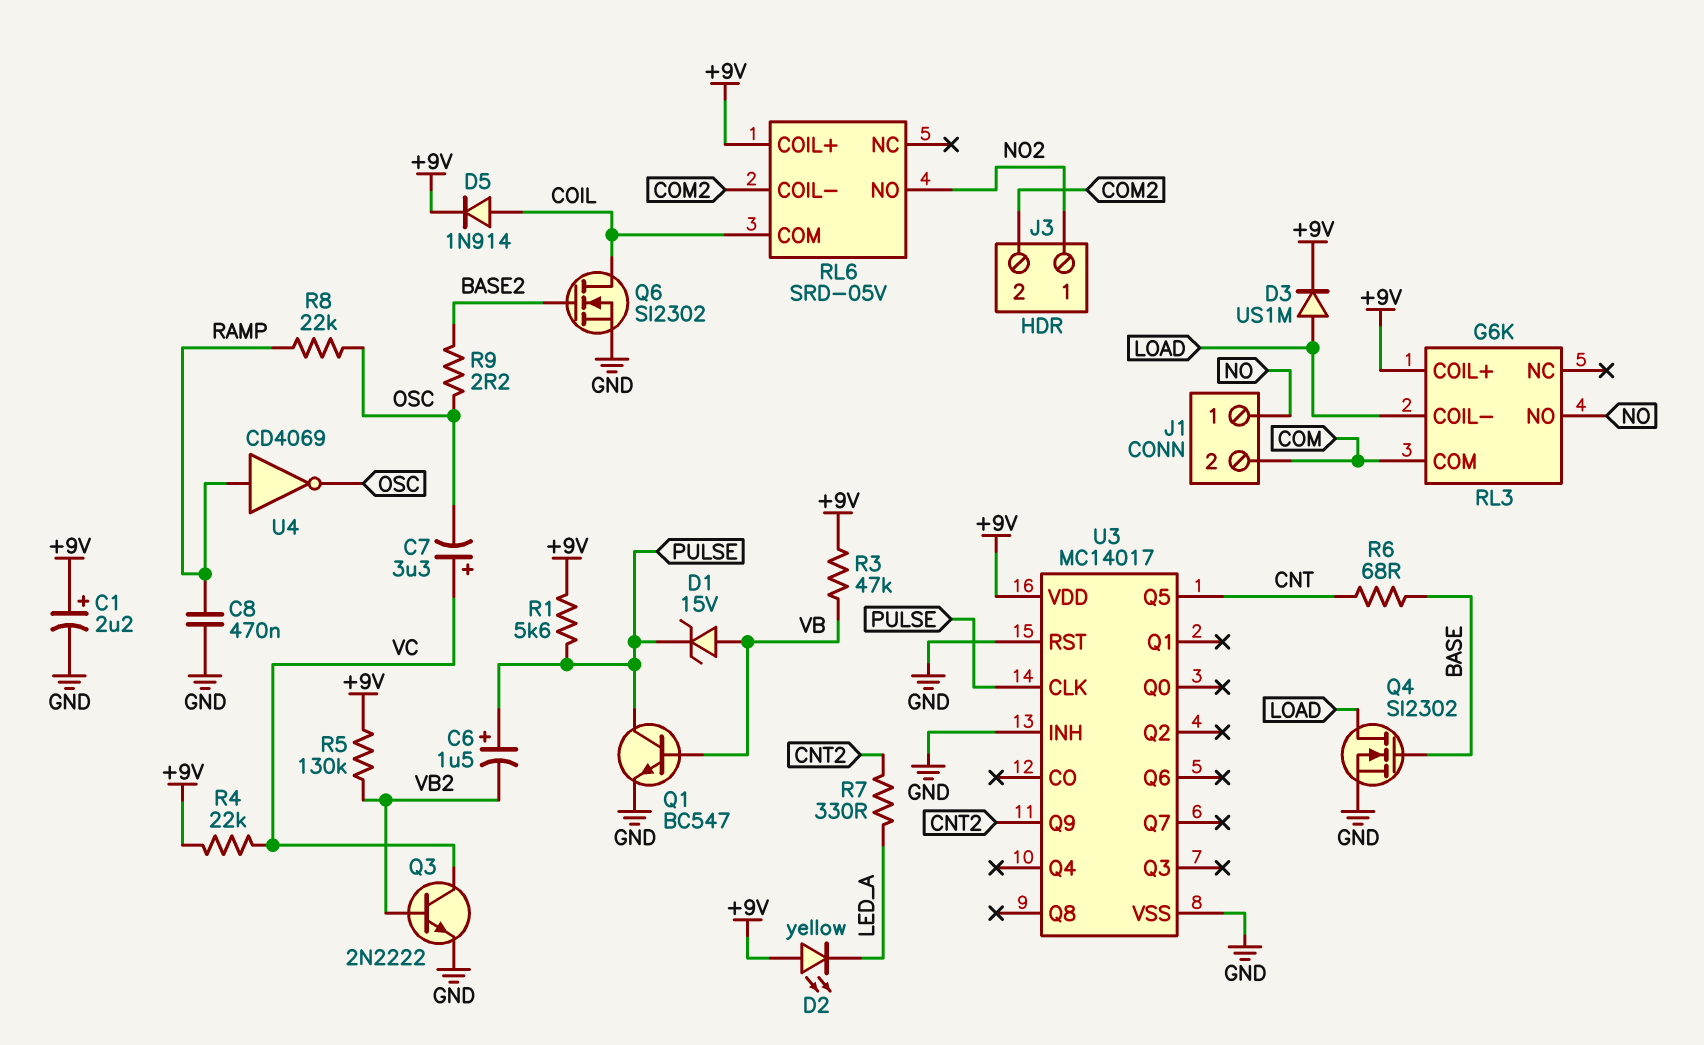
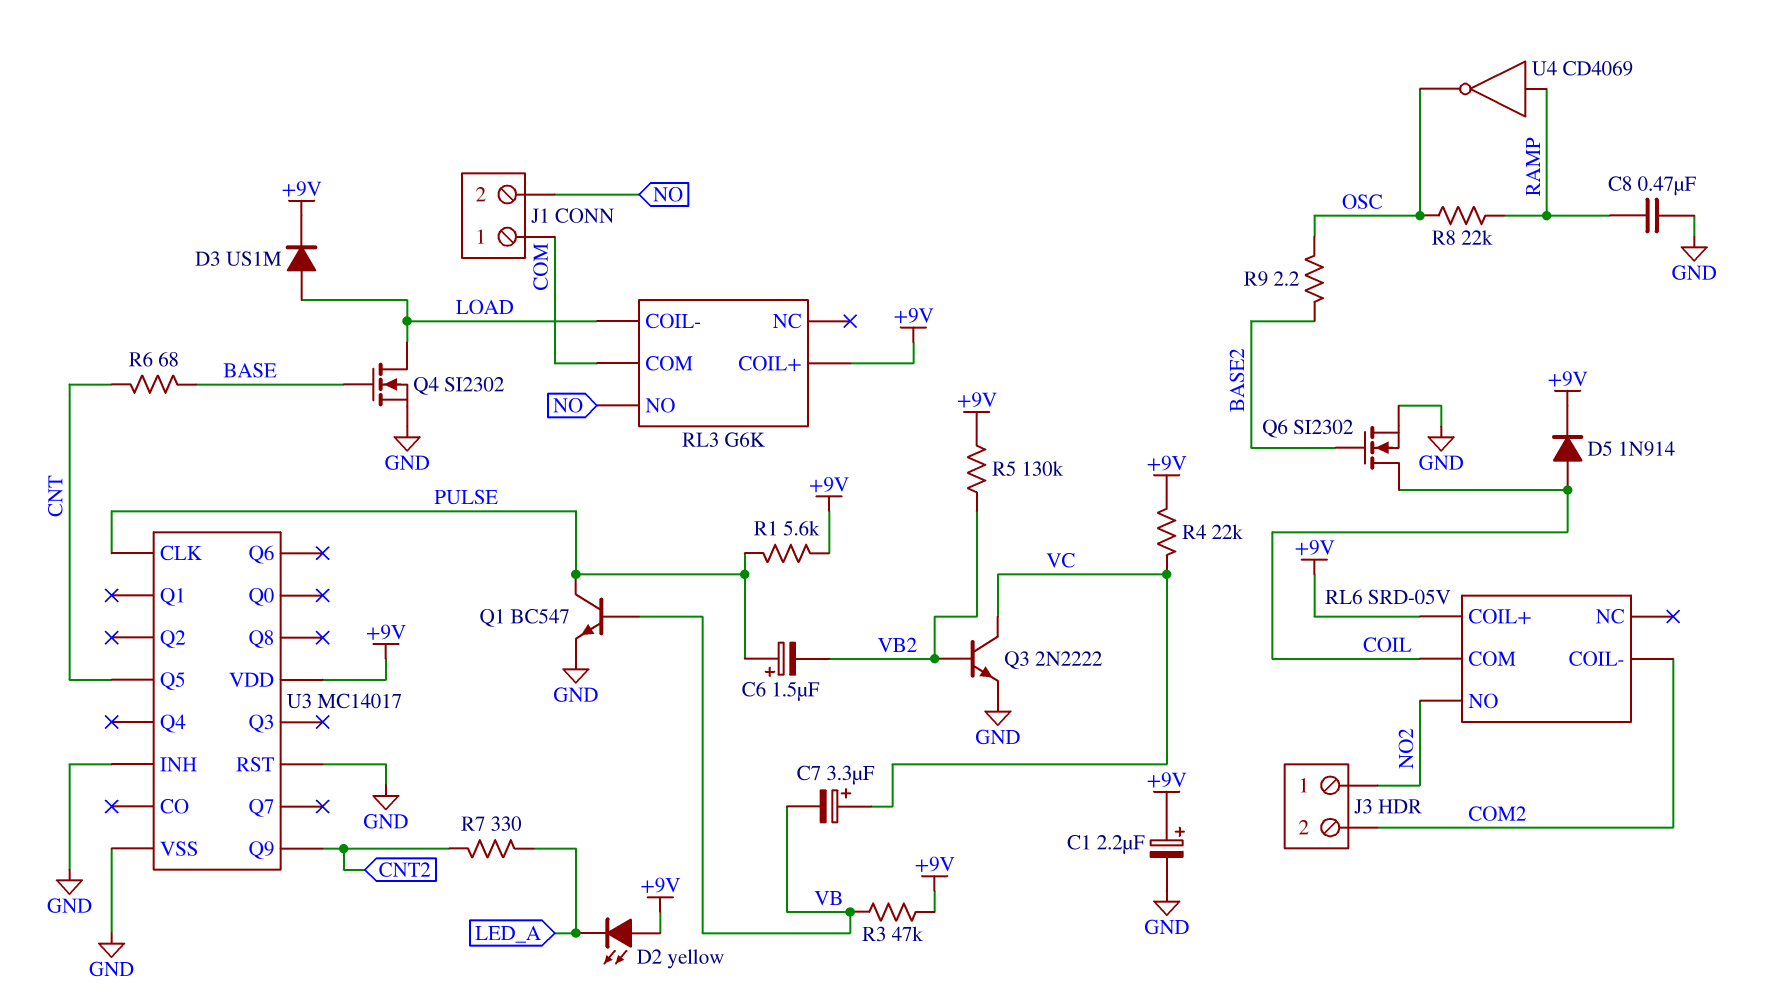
C7: 3.3uF (plus VC, minus OSC) -> 3.3uF (plus VC, minus VB)
D1: zener 15V (A VB, K PULSE) -> none
J1 pin 1: NO -> COM
J1 pin 2: COM -> NO

